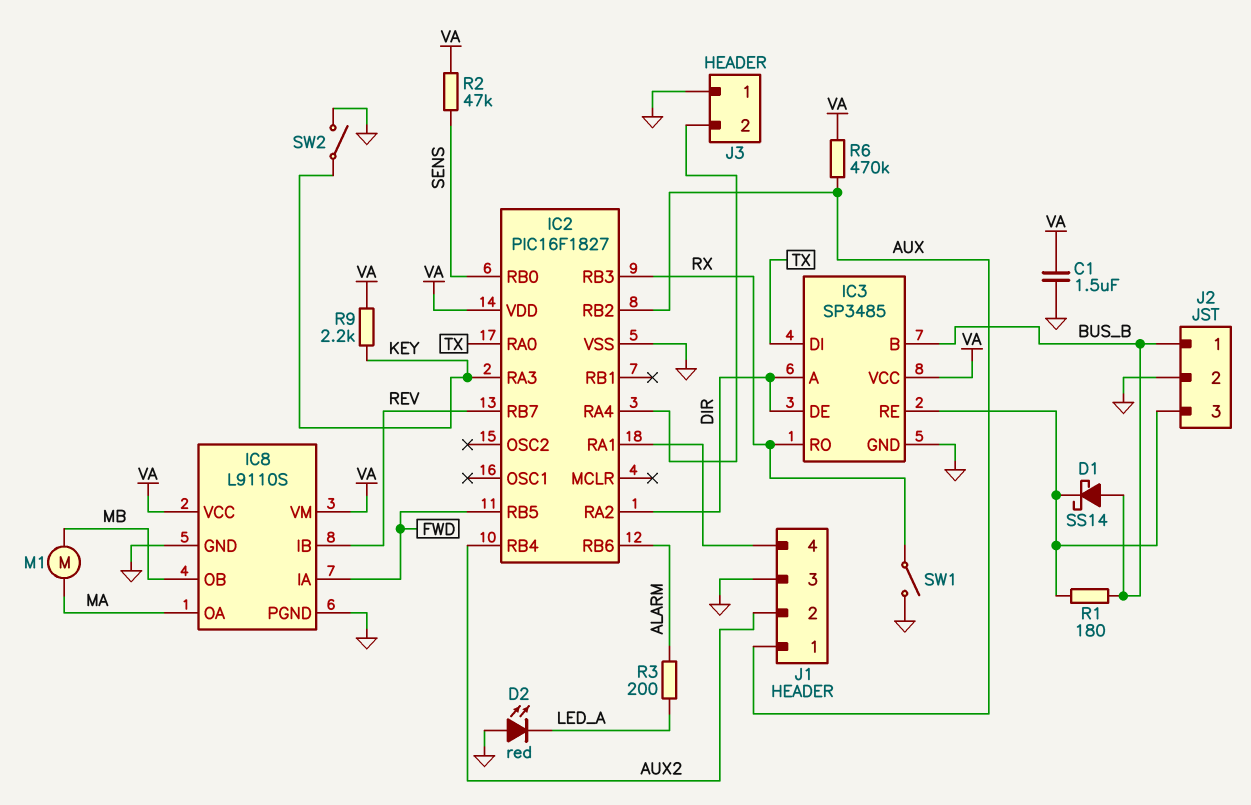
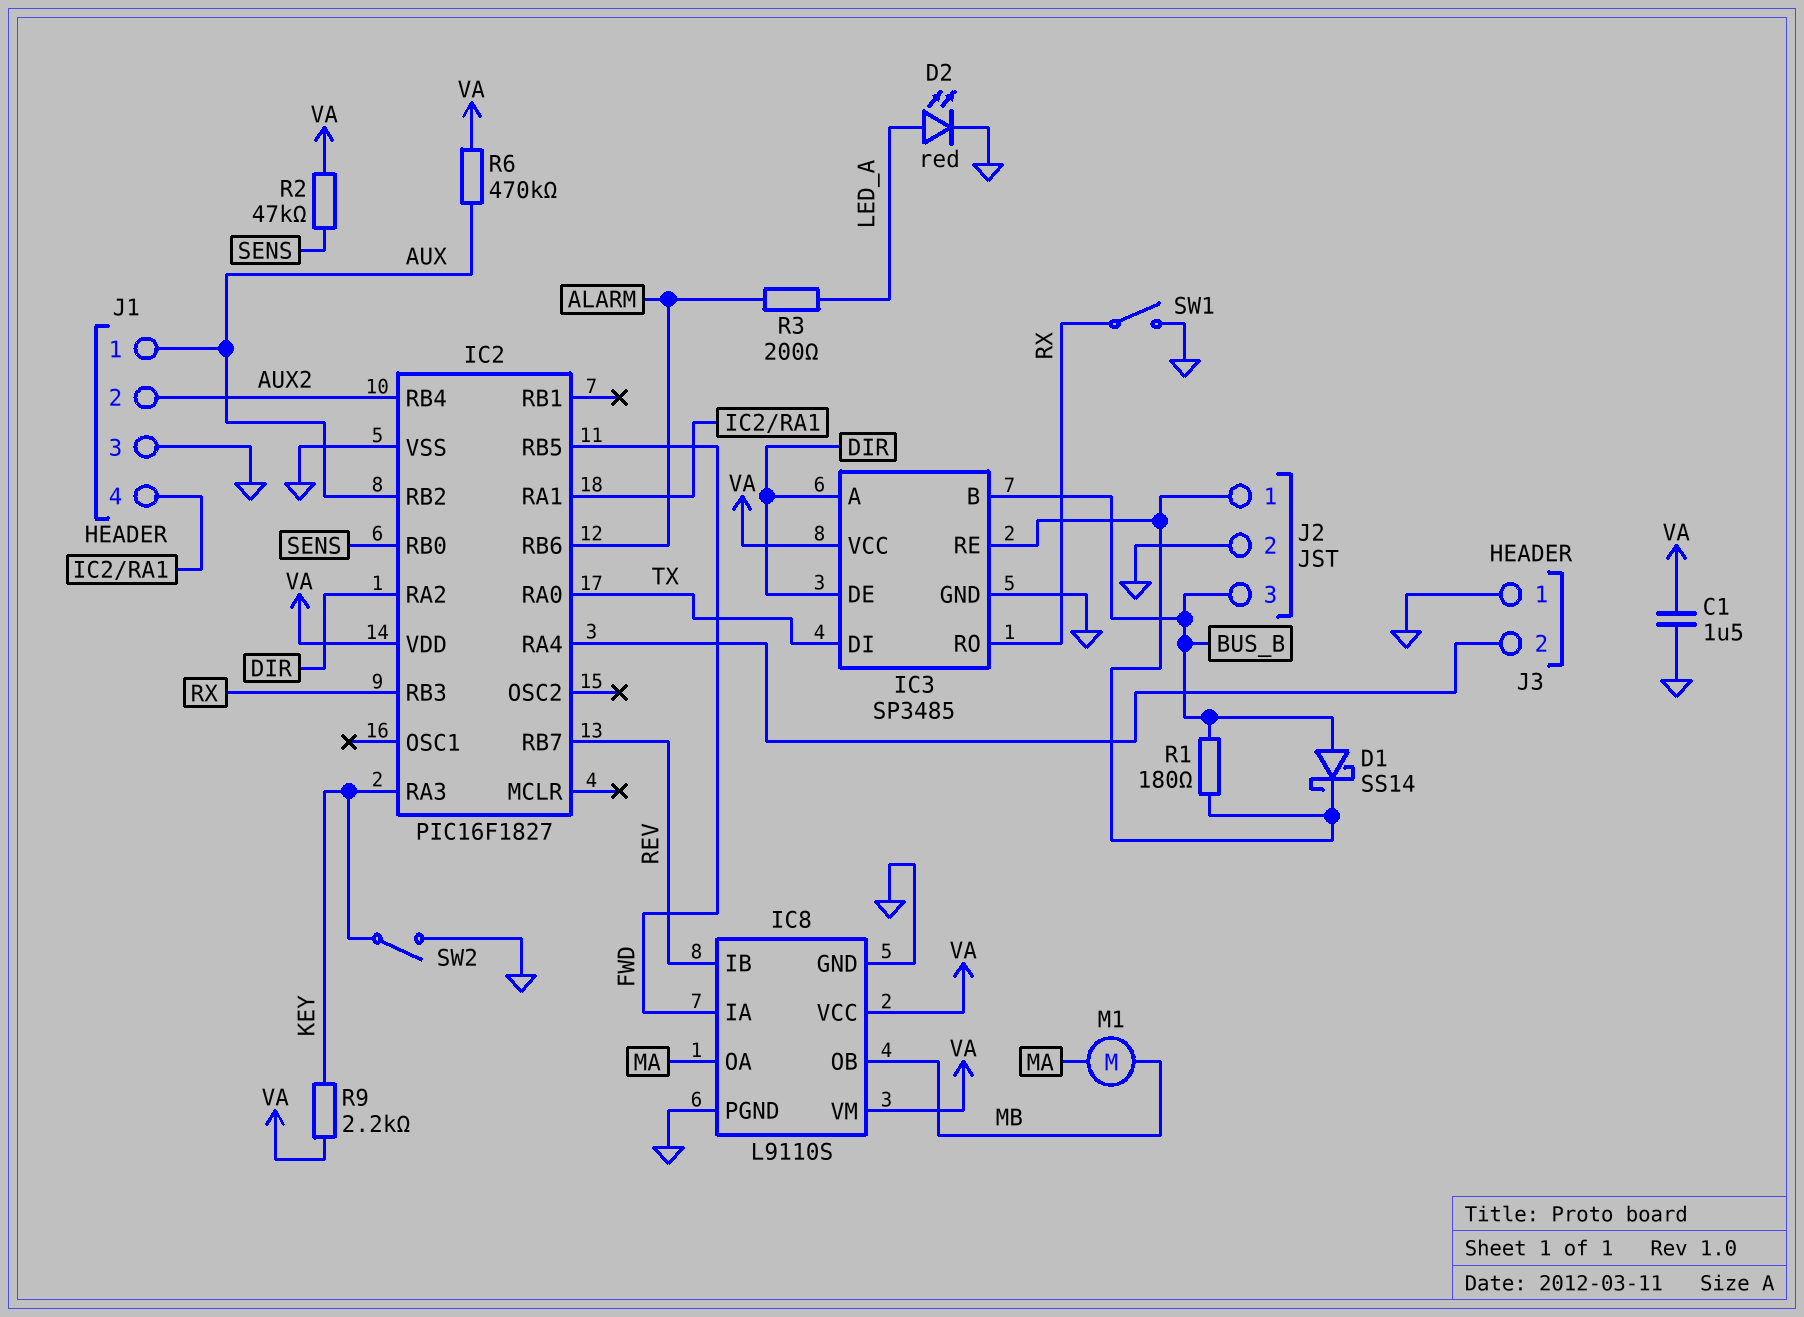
D2: LED red (A GND, K LED_A) -> LED red (A LED_A, K GND)
J2 pin 1: BUS_B -> IC3/RE
J2 pin 3: IC3/RE -> BUS_B

